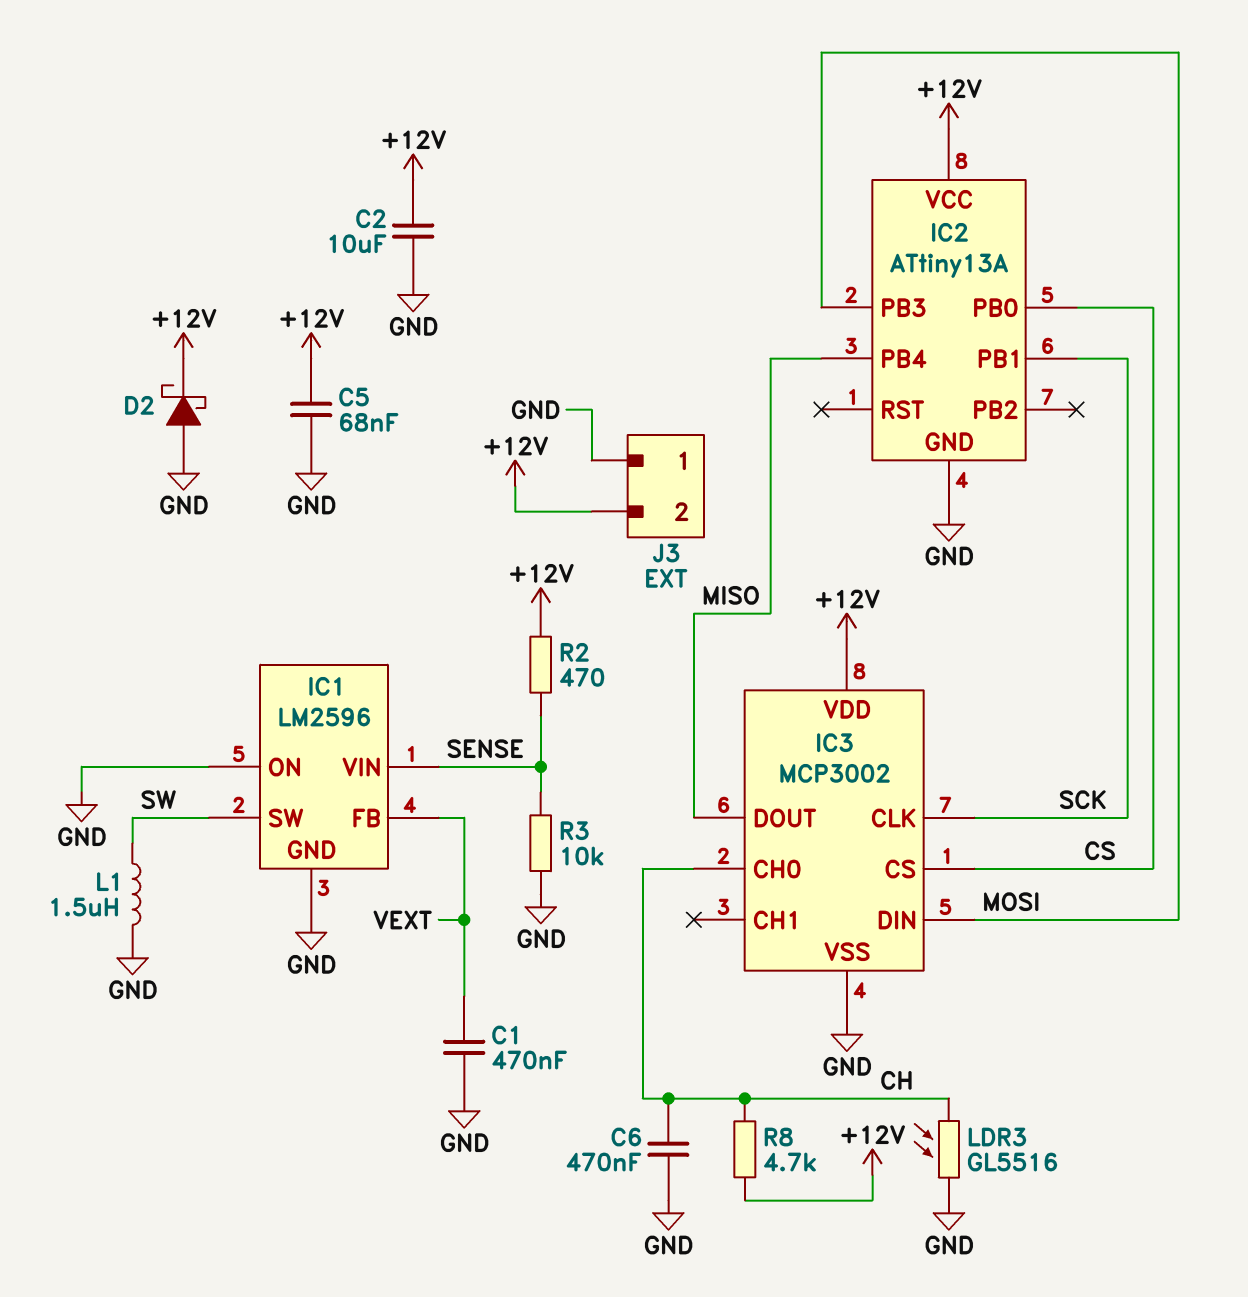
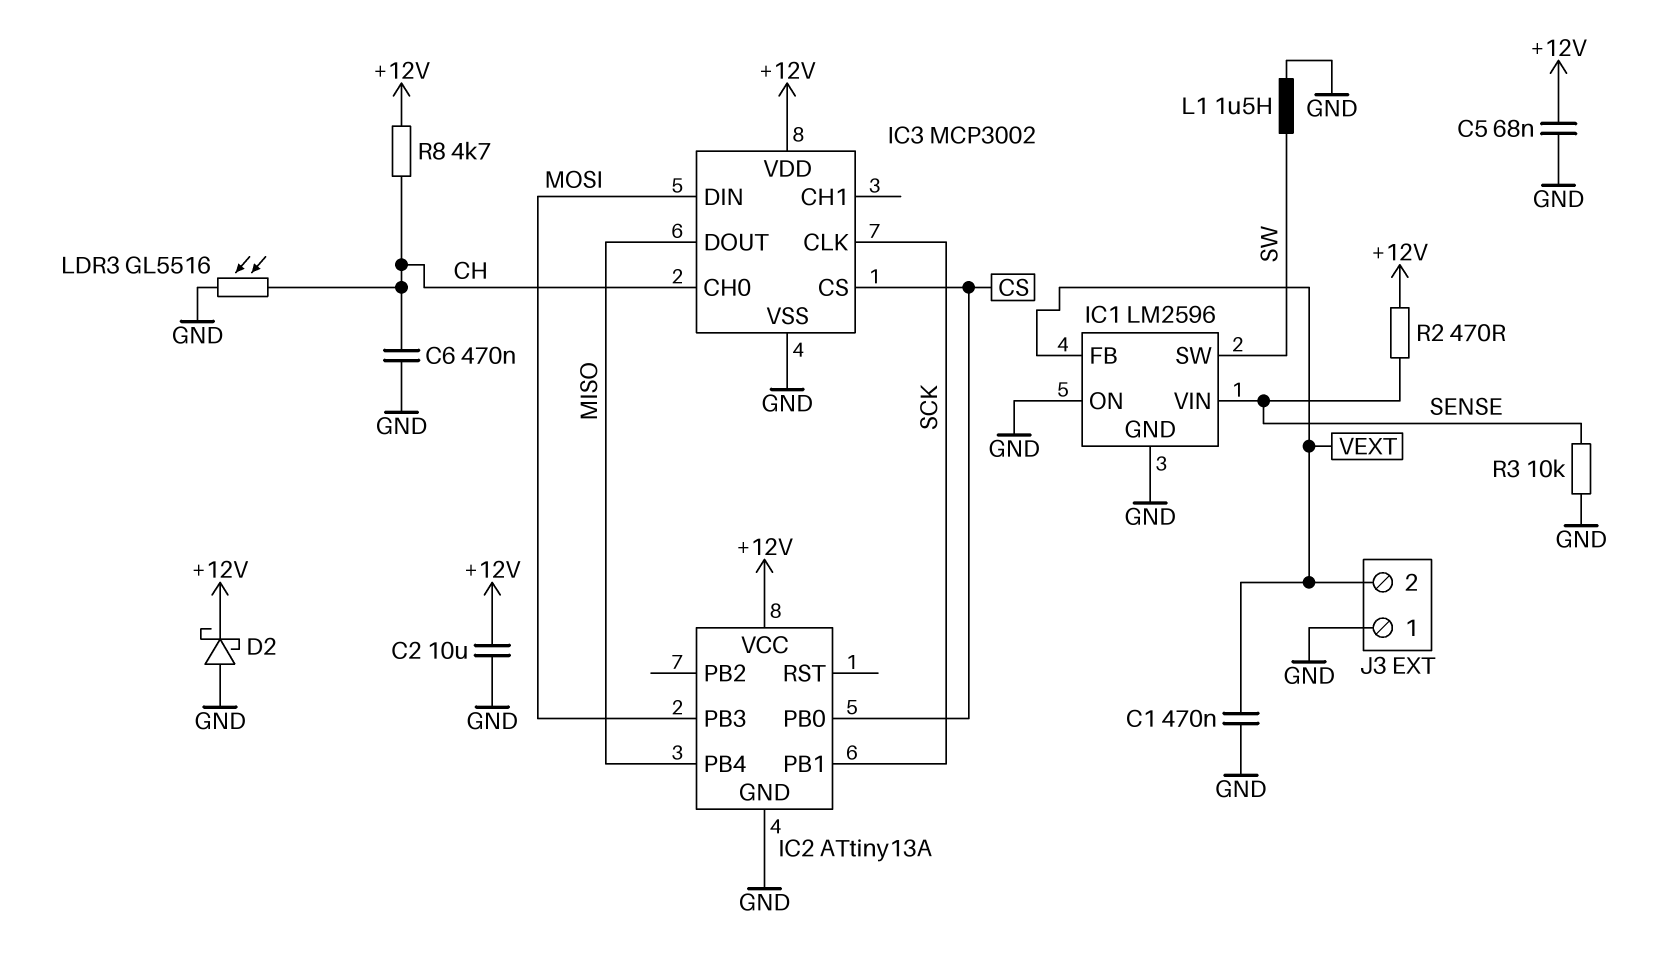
J3 pin 2: +12V -> VEXT

